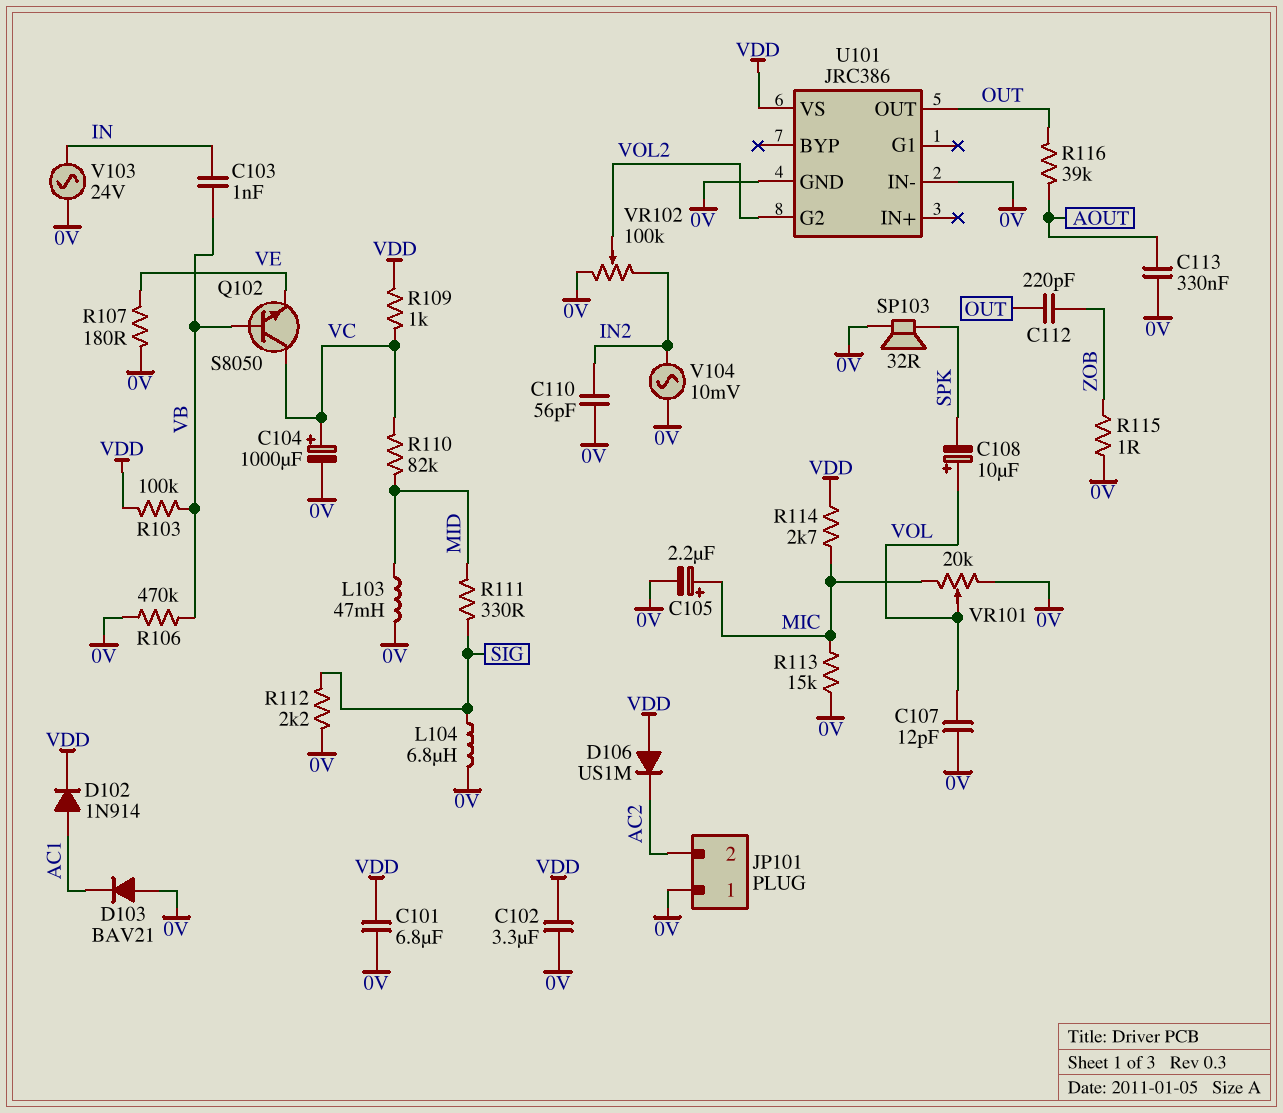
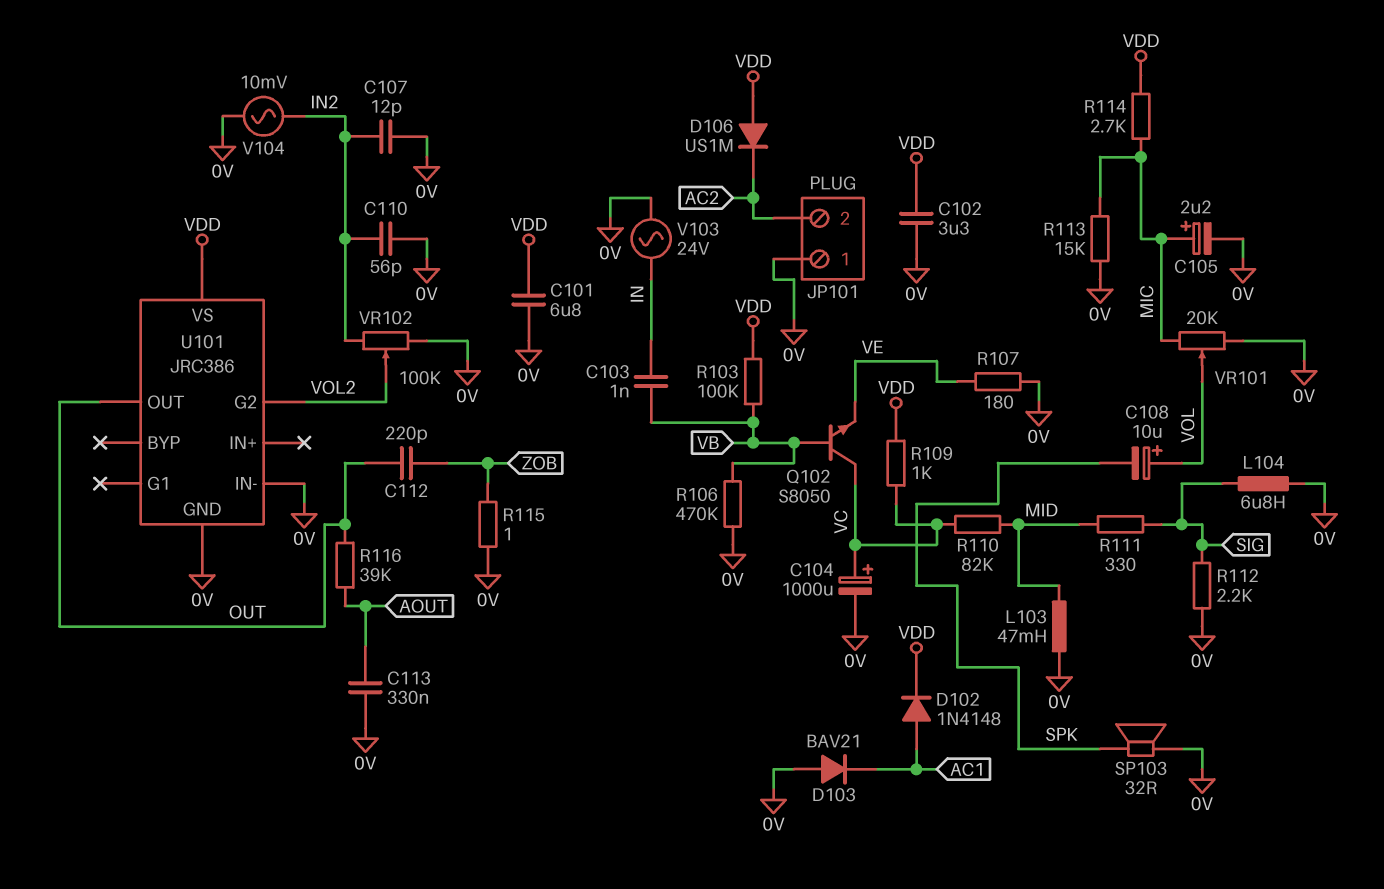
C107: 12pF (0V, VOL) -> 12pF (0V, IN2)
D102: diode 1N914 (A AC1, K VDD) -> diode 1N4148 (A AC1, K VDD)

